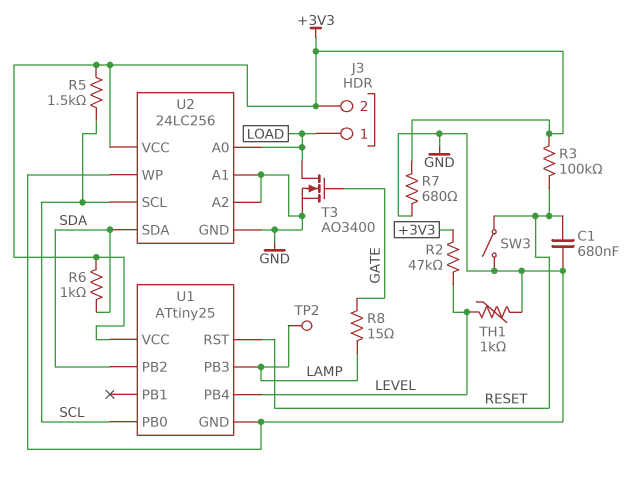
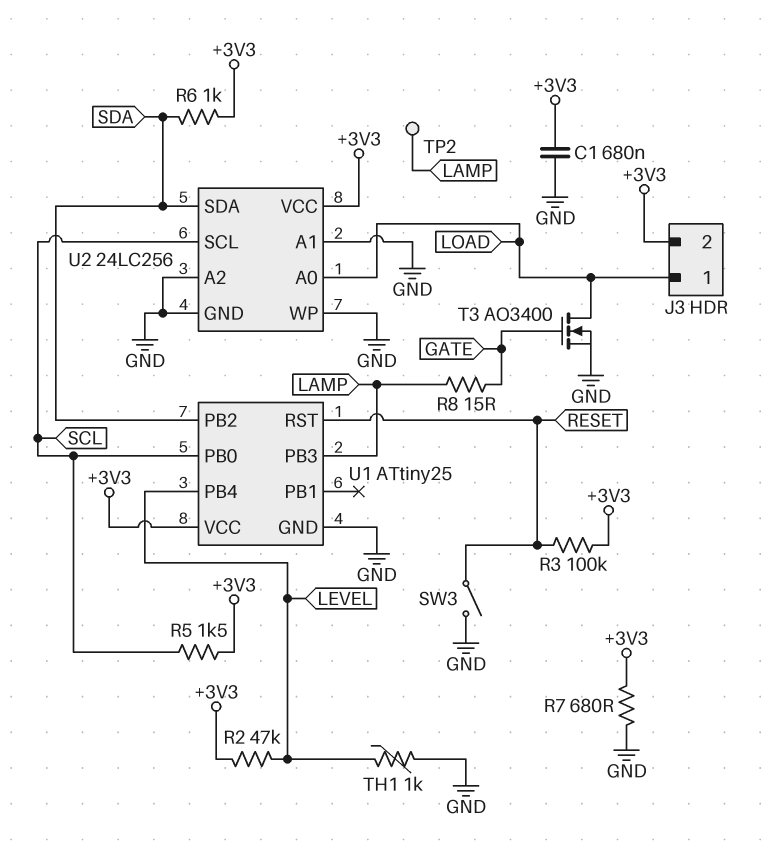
C1: 680nF (GND, RESET) -> 680nF (+3V3, GND)

